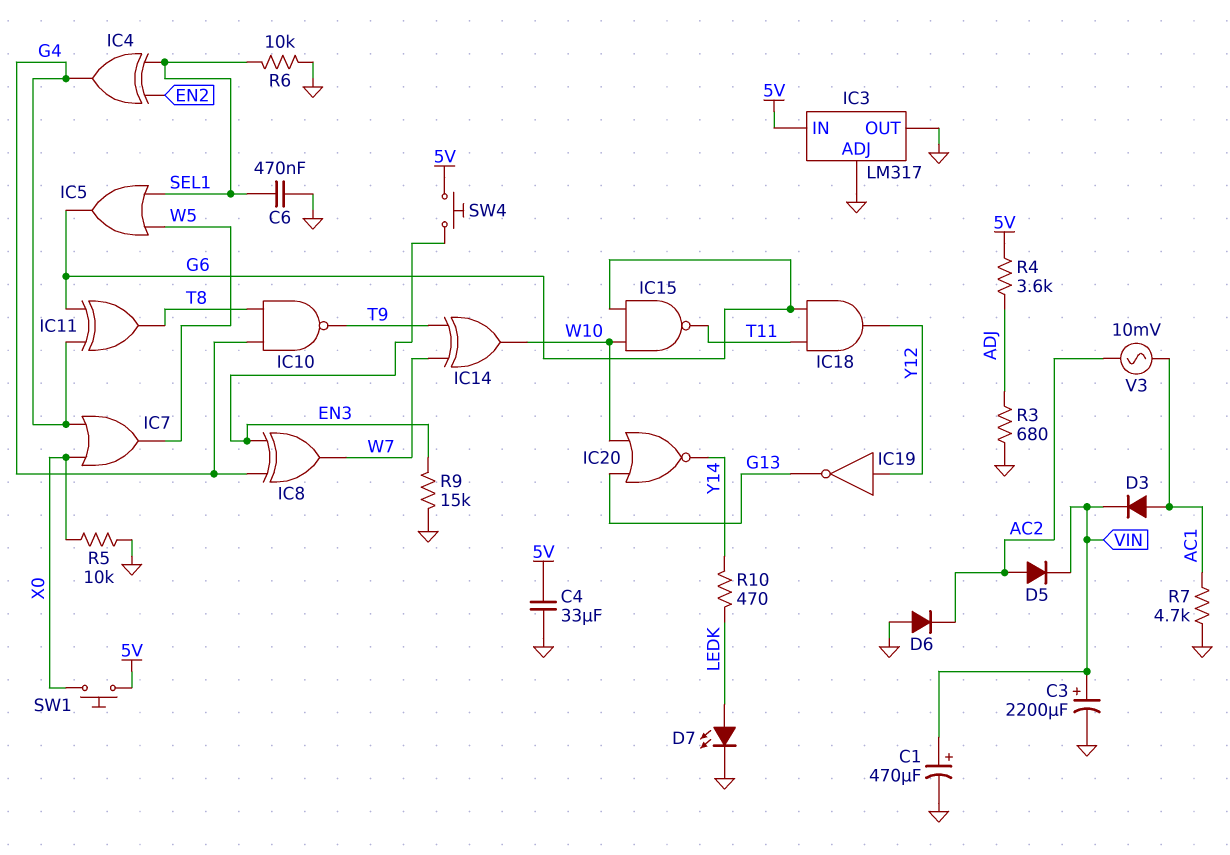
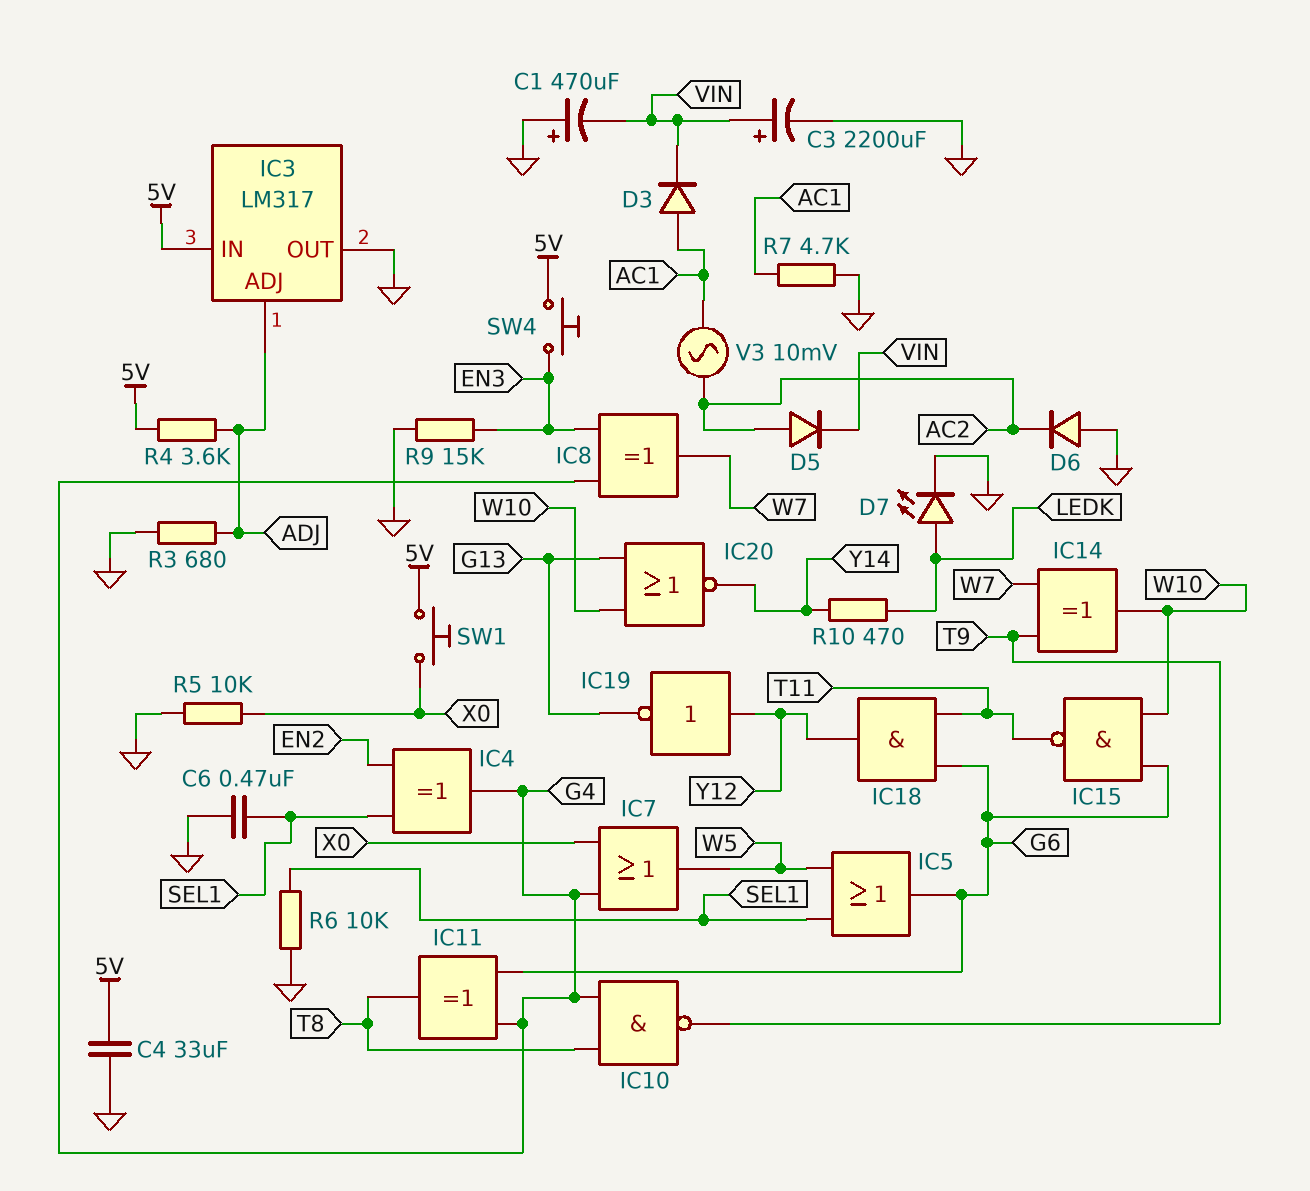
C1: 470uF (plus VIN, minus GND) -> 470uF (plus GND, minus VIN)
IC3 pin ADJ: GND -> ADJ

